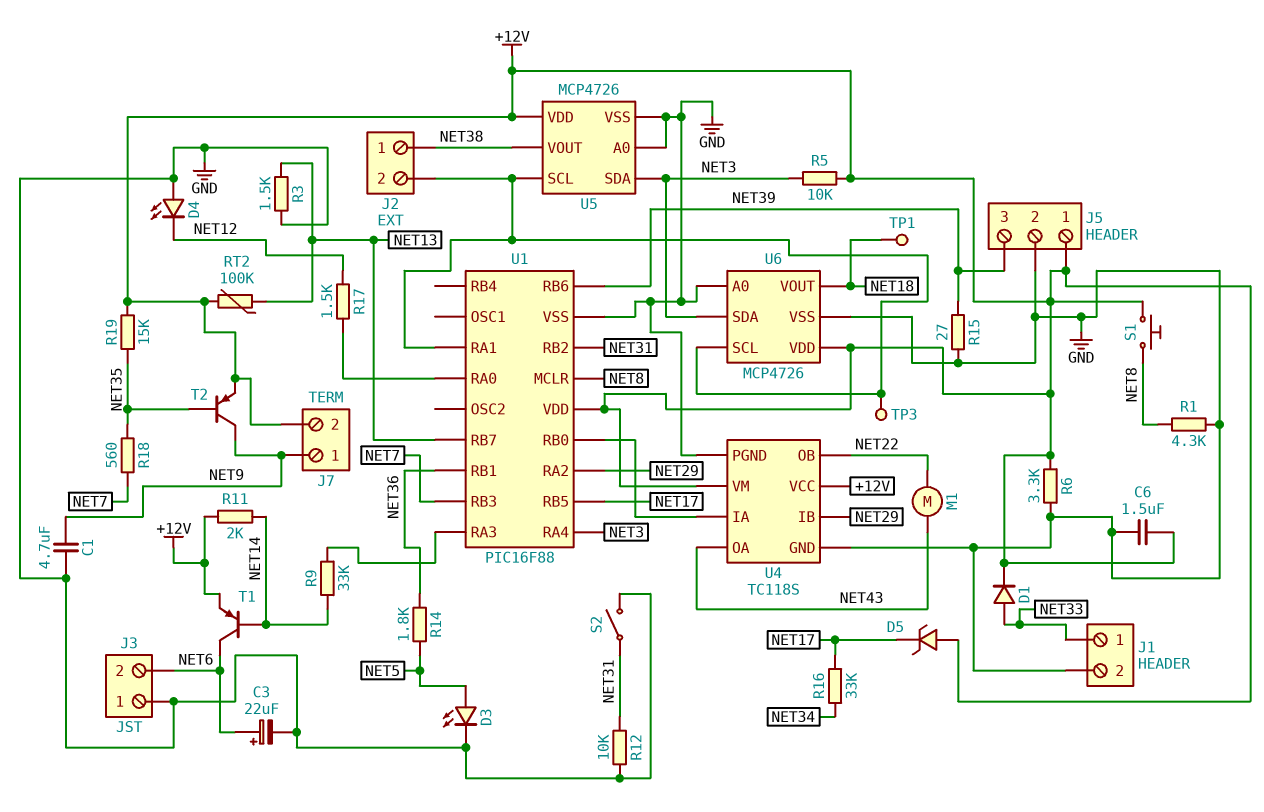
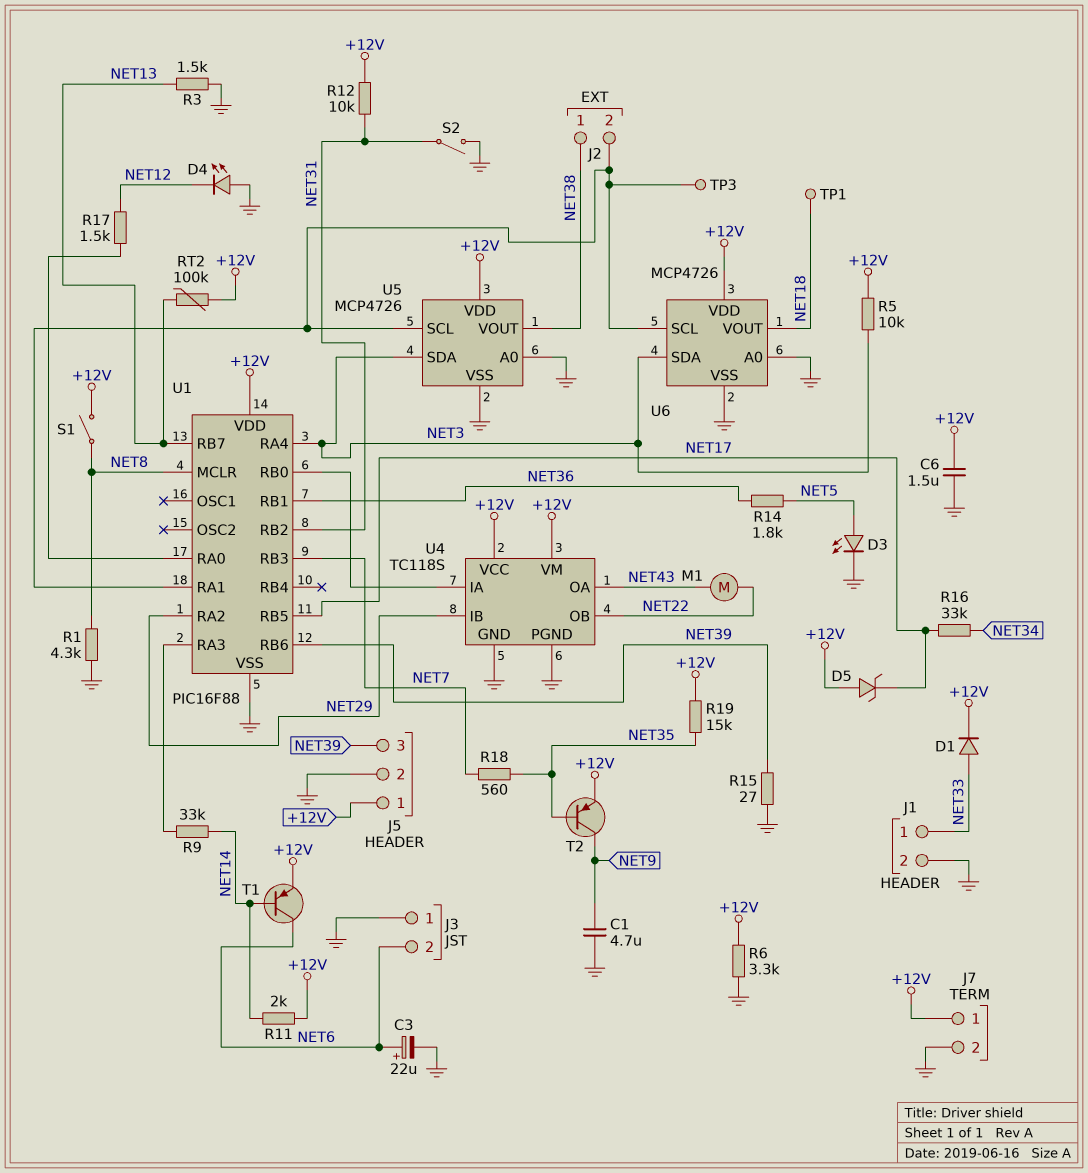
J7 pin 1: NET9 -> +12V
J7 pin 2: +12V -> GND
R12: 10k (GND, NET31) -> 10k (+12V, NET31)
S1: button (+12V, NET8) -> switch (+12V, NET8)

